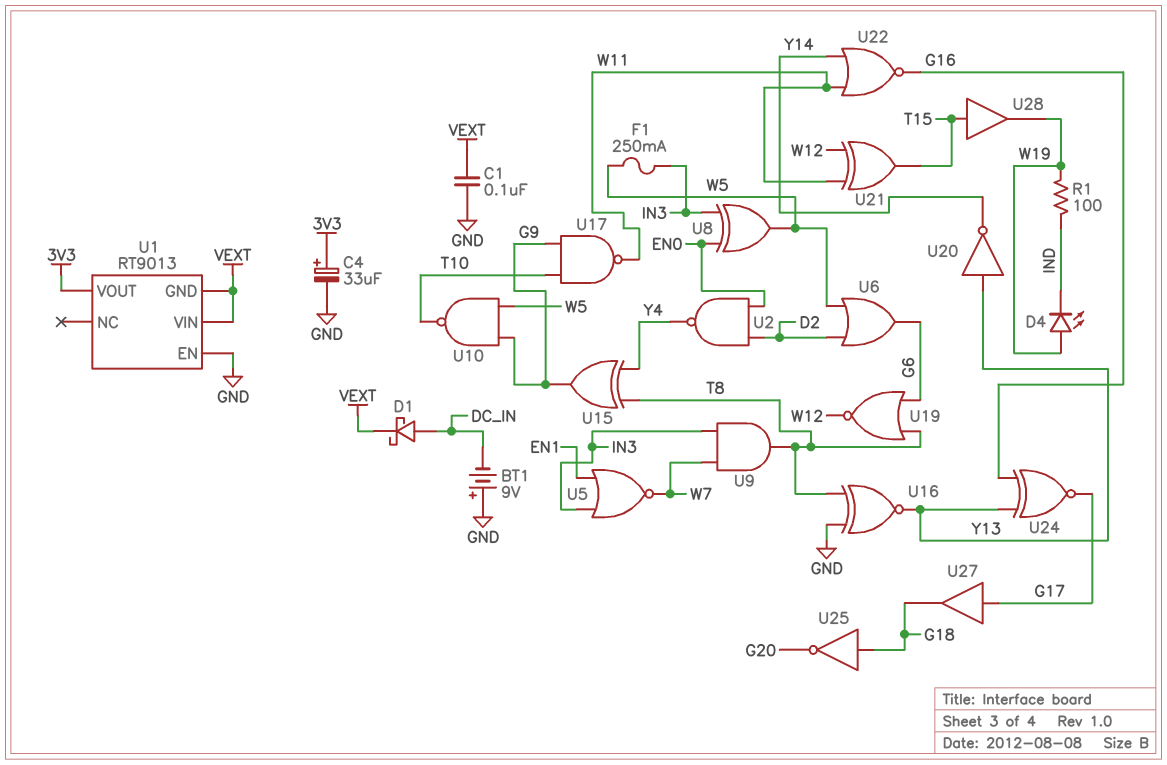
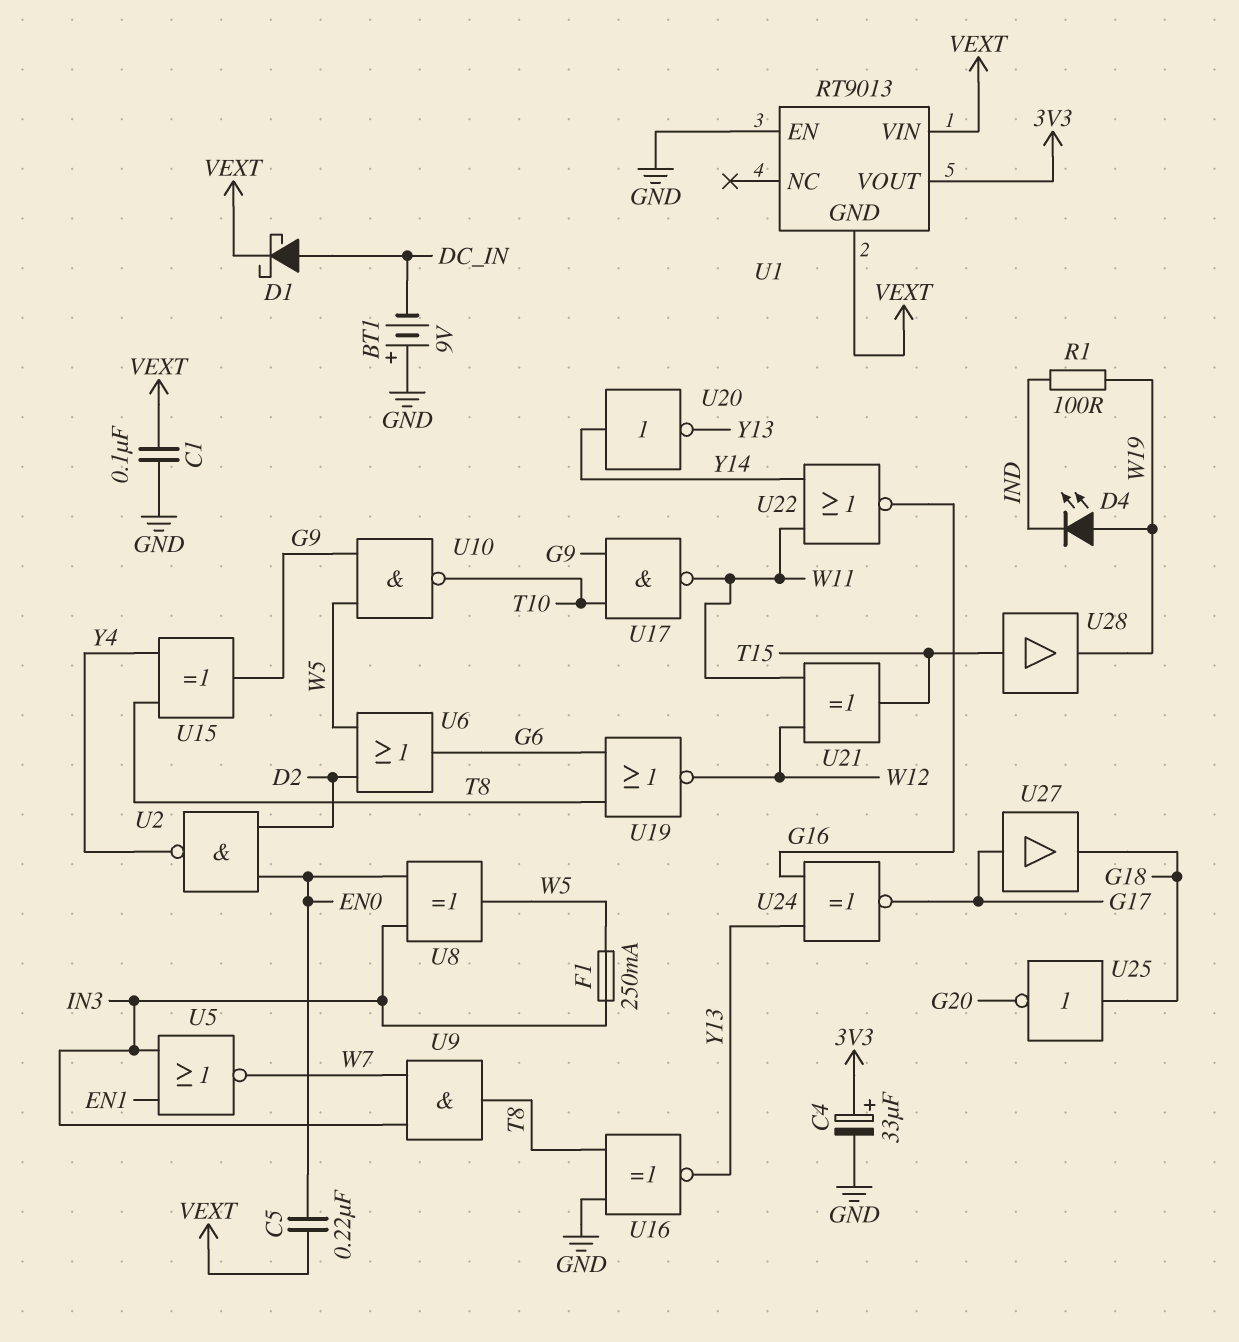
C5: none -> 220nF (EN0, VEXT)
U20: NOT (in Y13, out Y14) -> NOT (in Y14, out Y13)

